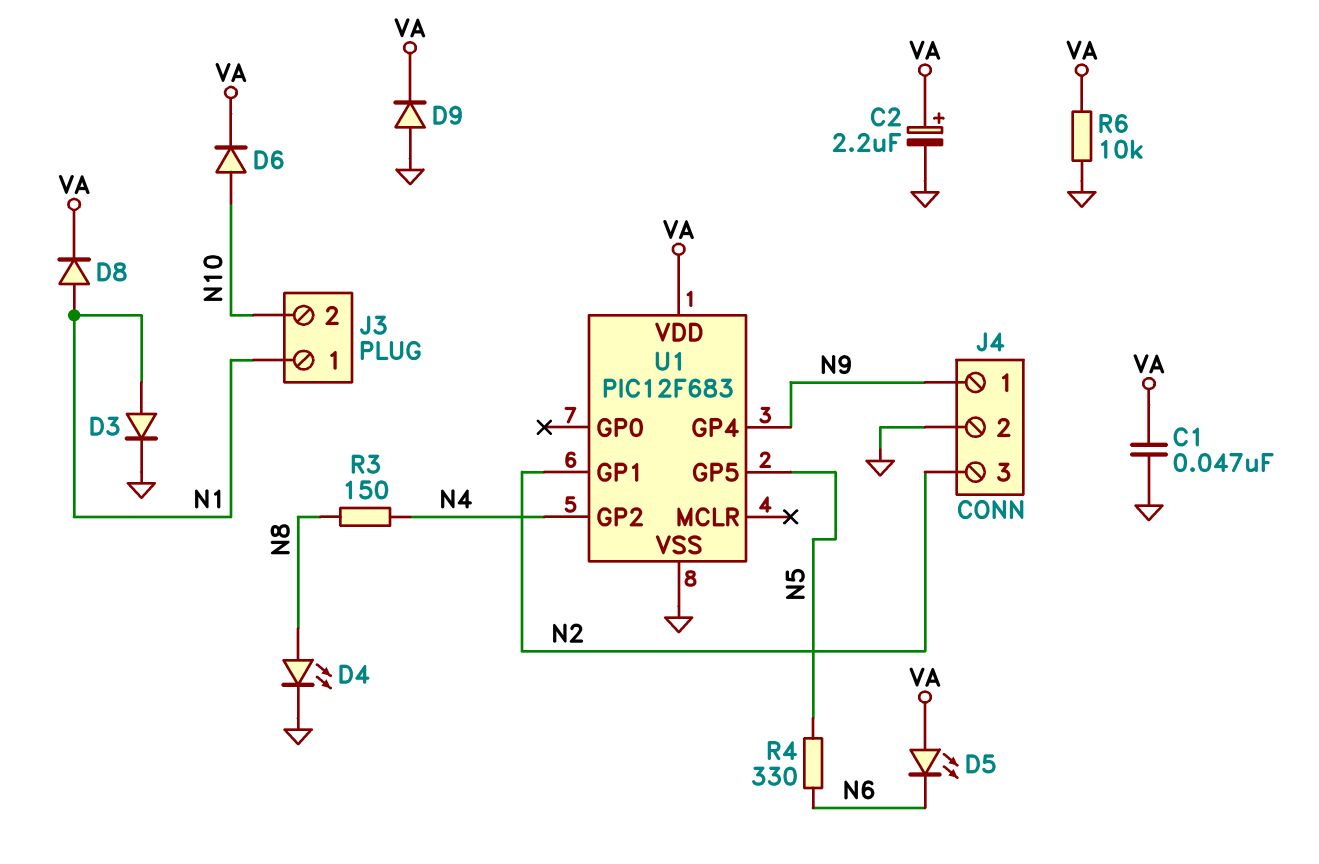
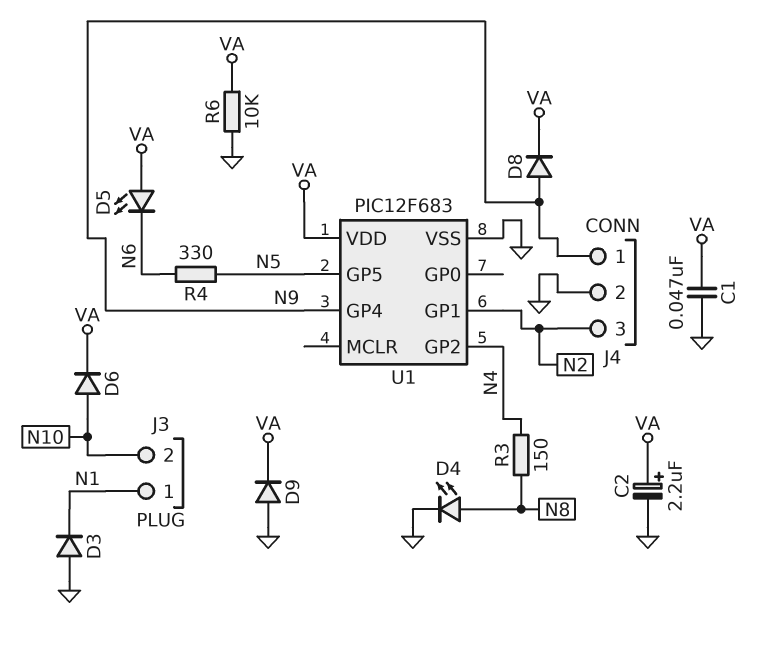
D3: diode (A N1, K GND) -> diode (A GND, K N1)
D8: diode (A N1, K VA) -> diode (A N9, K VA)

